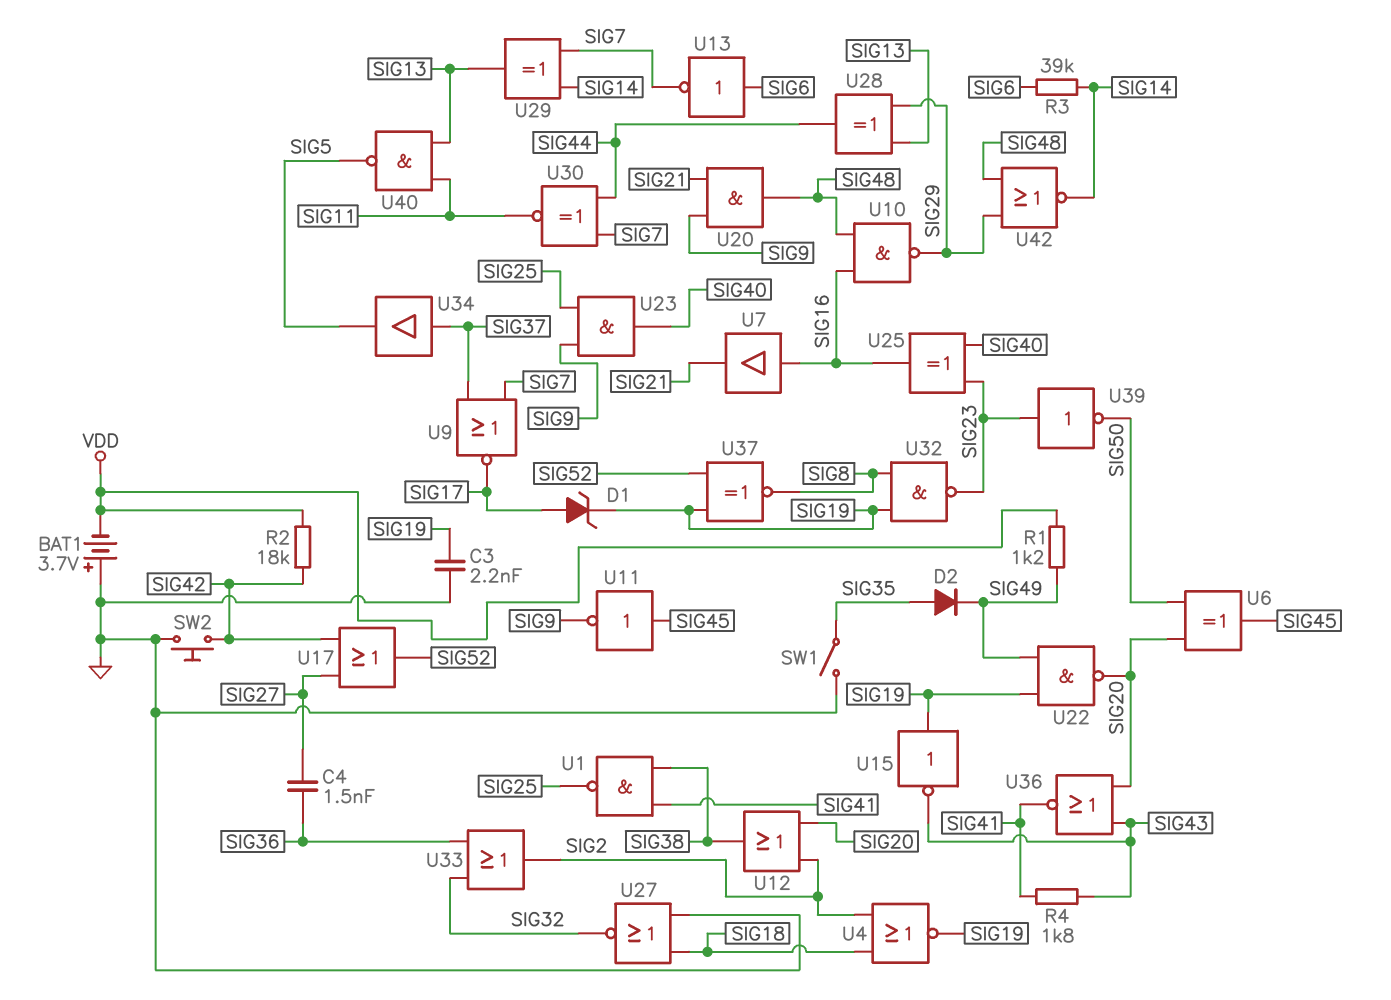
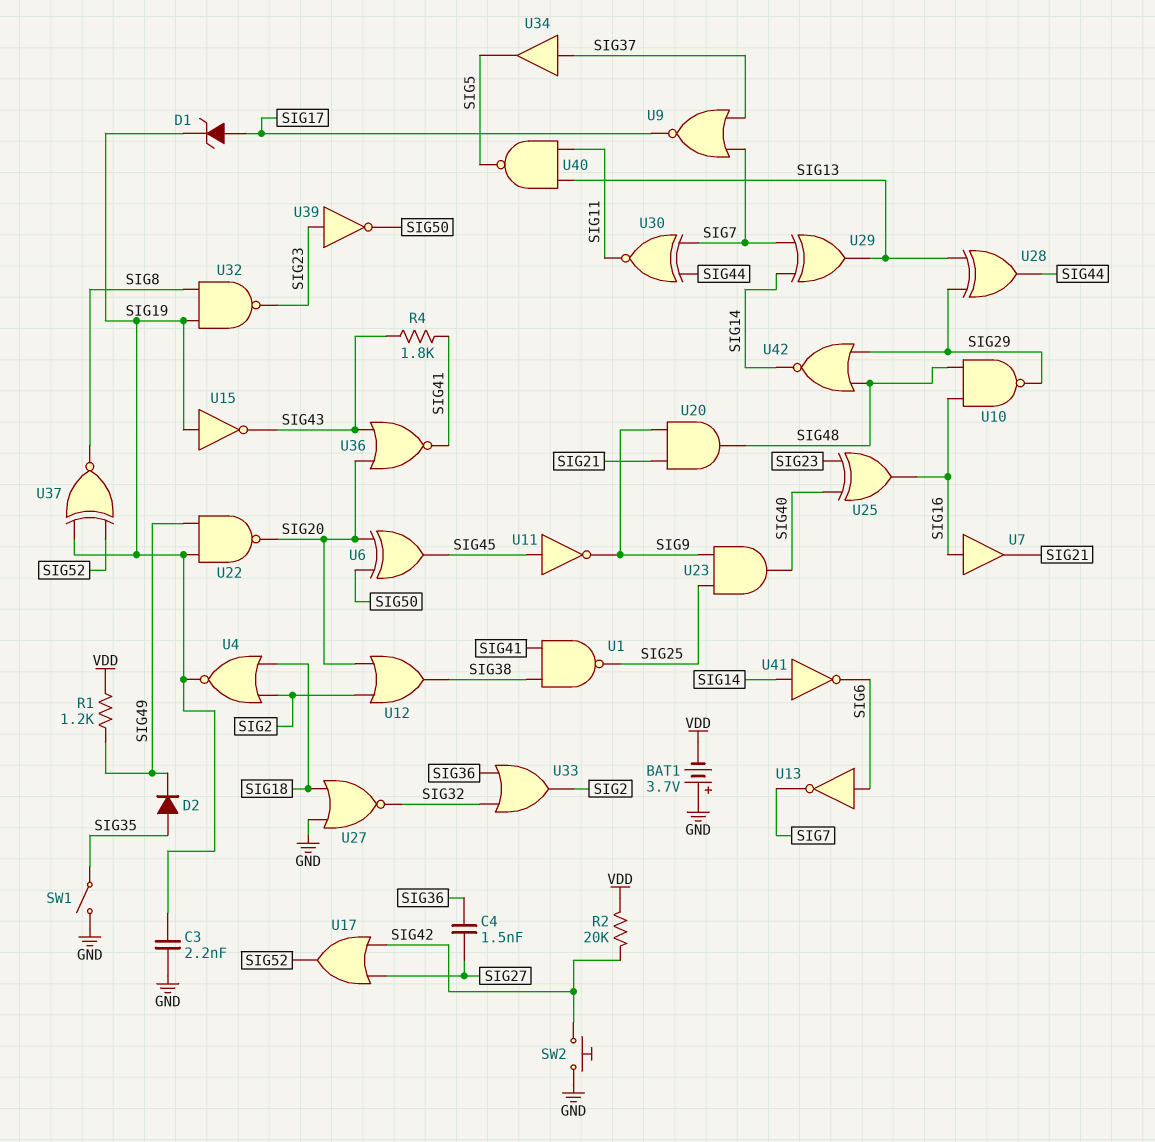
R2: 18k (SIG42, VDD) -> 20k (SIG42, VDD)
R3: 39k (SIG6, SIG14) -> none
U41: none -> NOT (in SIG14, out SIG6)

